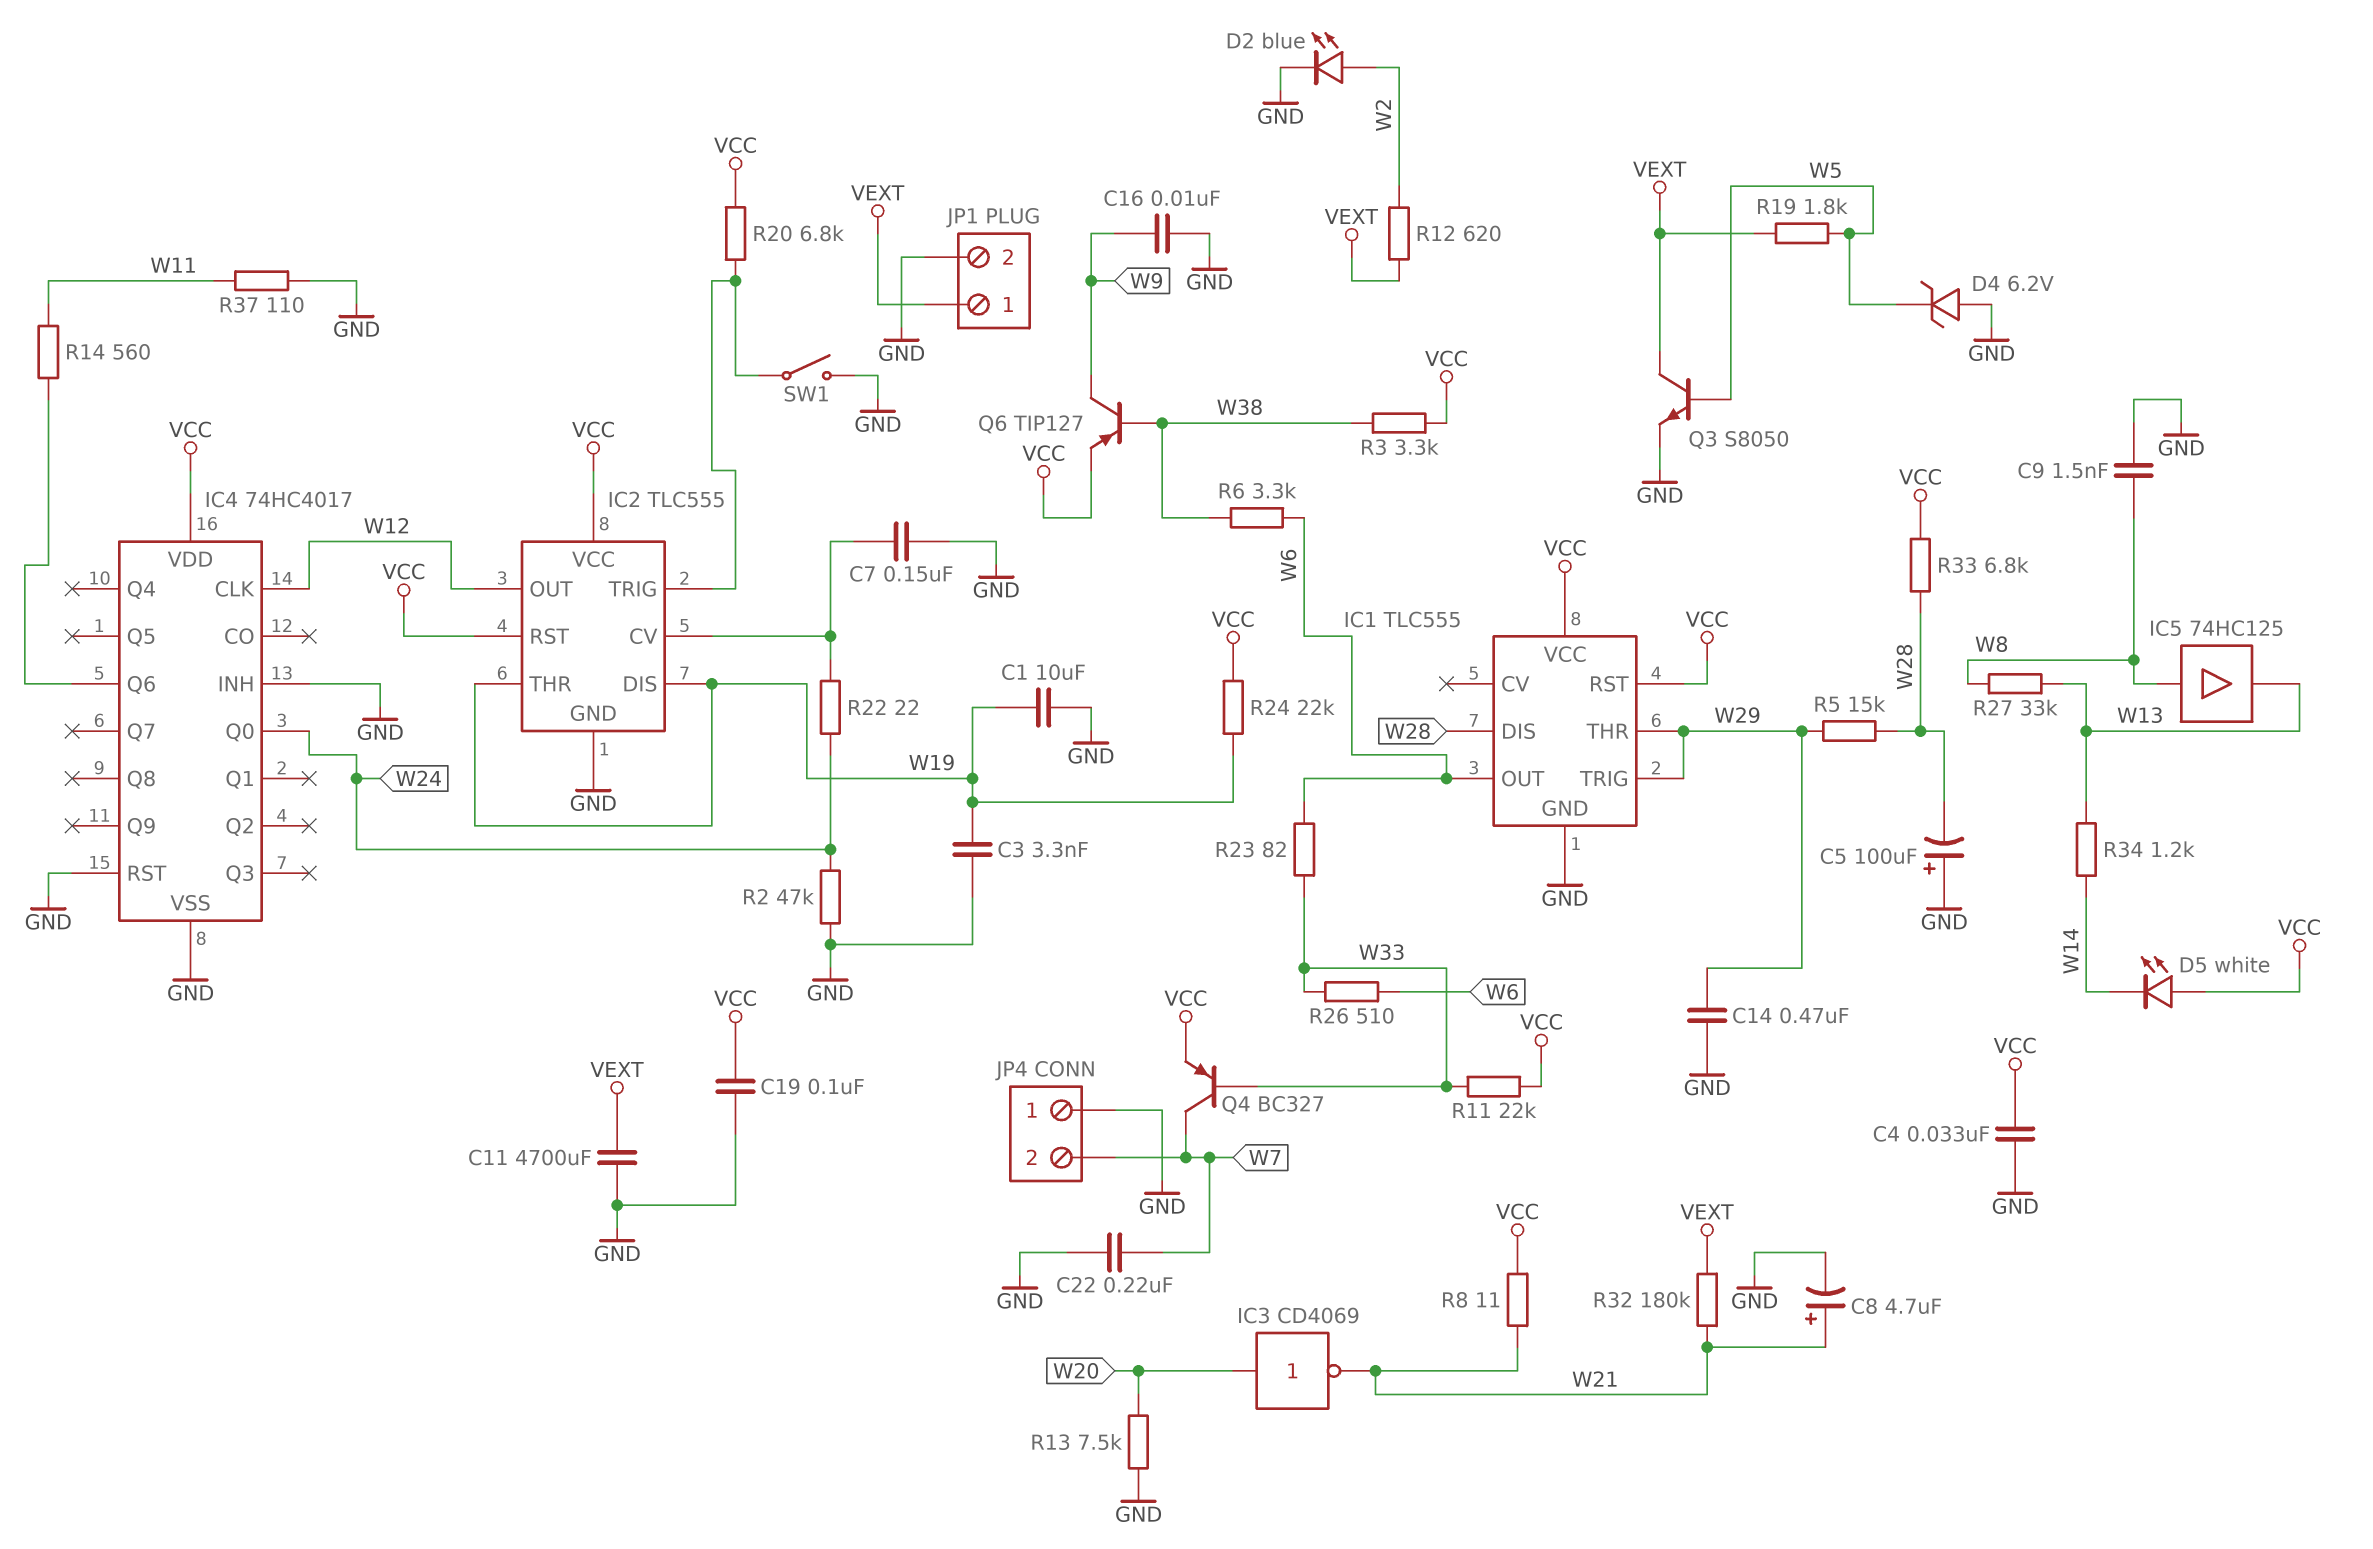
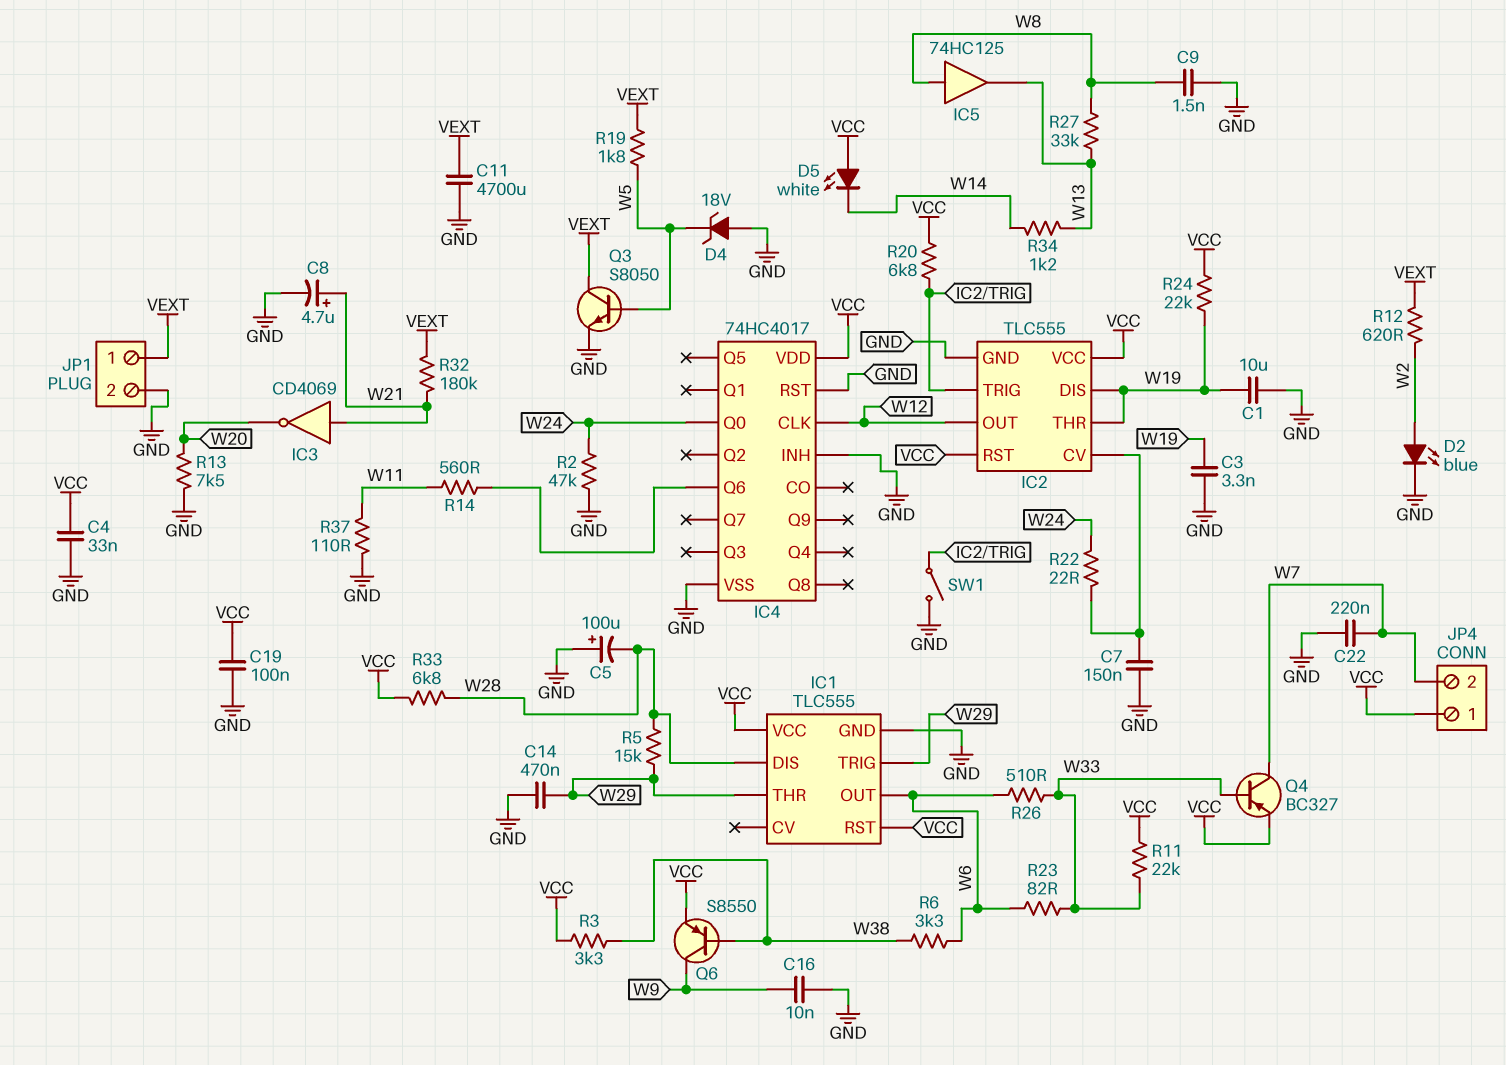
D4: zener 6.2V (A GND, K W5) -> zener 18V (A GND, K W5)
IC3: NOT CD4069 (in W20, out W21) -> NOT CD4069 (in W21, out W20)
JP4 pin 1: GND -> VCC
Q6: PNP TIP127 (B W38, C W9, E VCC) -> PNP S8550 (B W38, C W9, E VCC)
R8: 11 (VCC, W21) -> none

